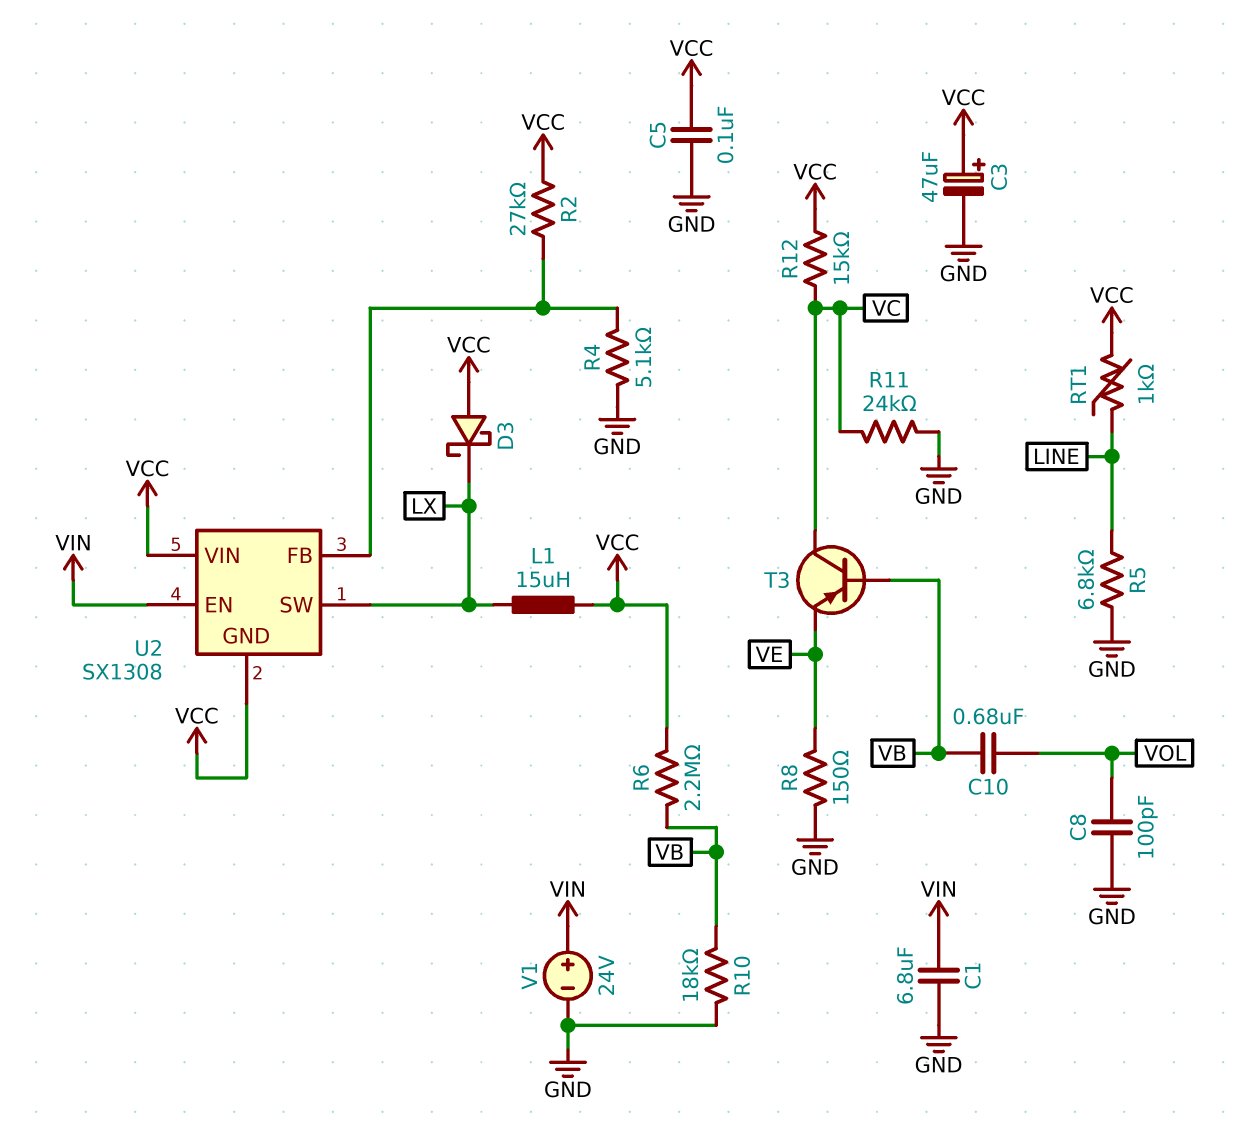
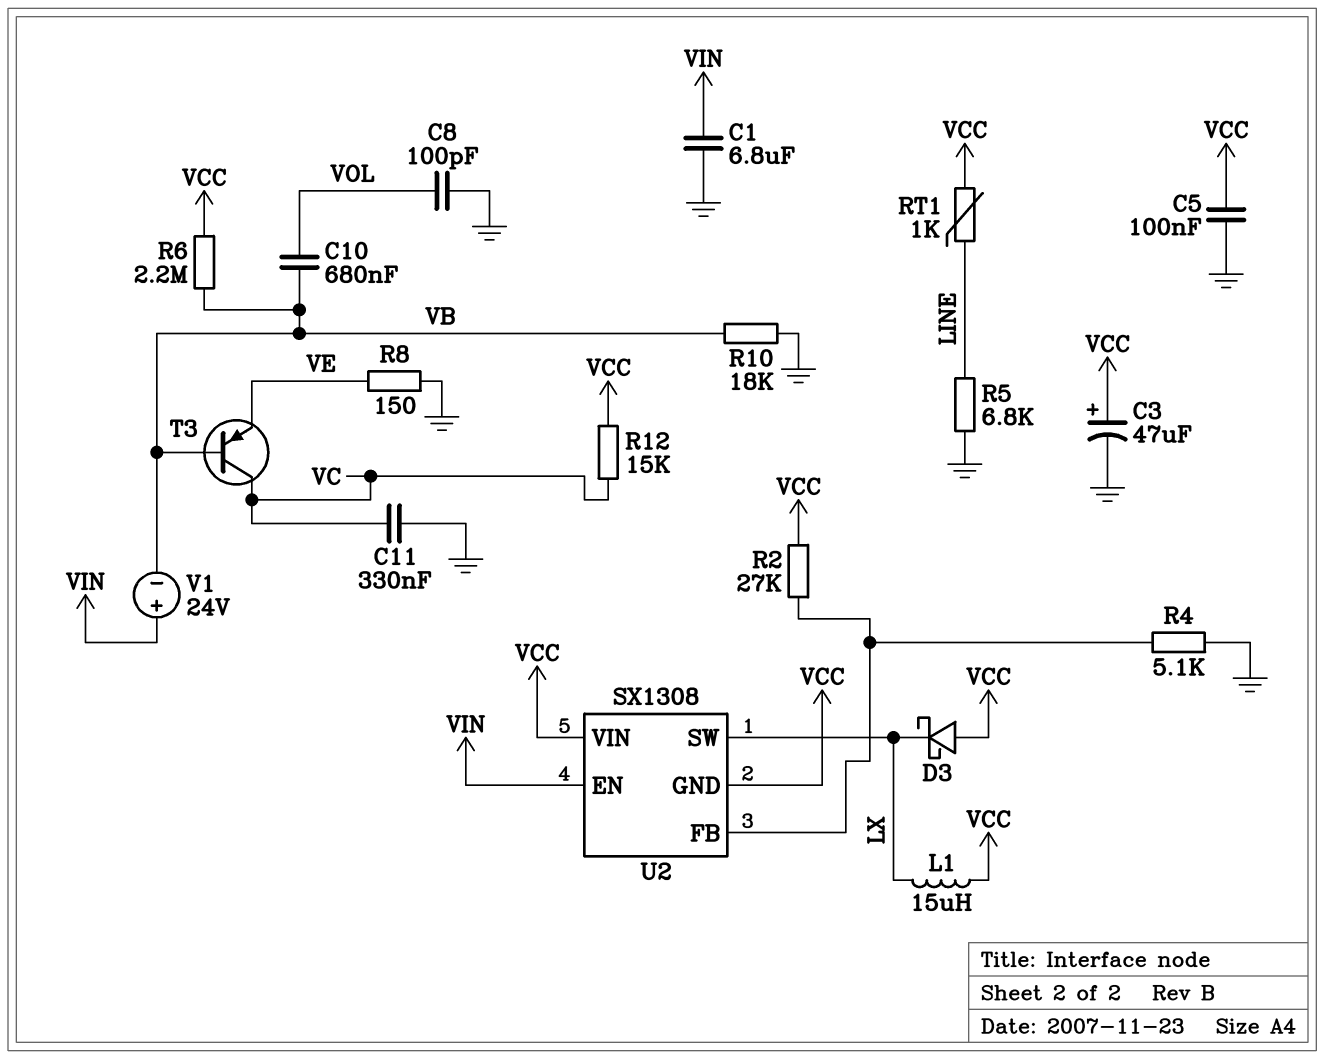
C11: none -> 330nF (GND, VC)
R11: 24k (GND, VC) -> none
V1: 24V (plus VIN, minus GND) -> 24V (plus VIN, minus VB)

